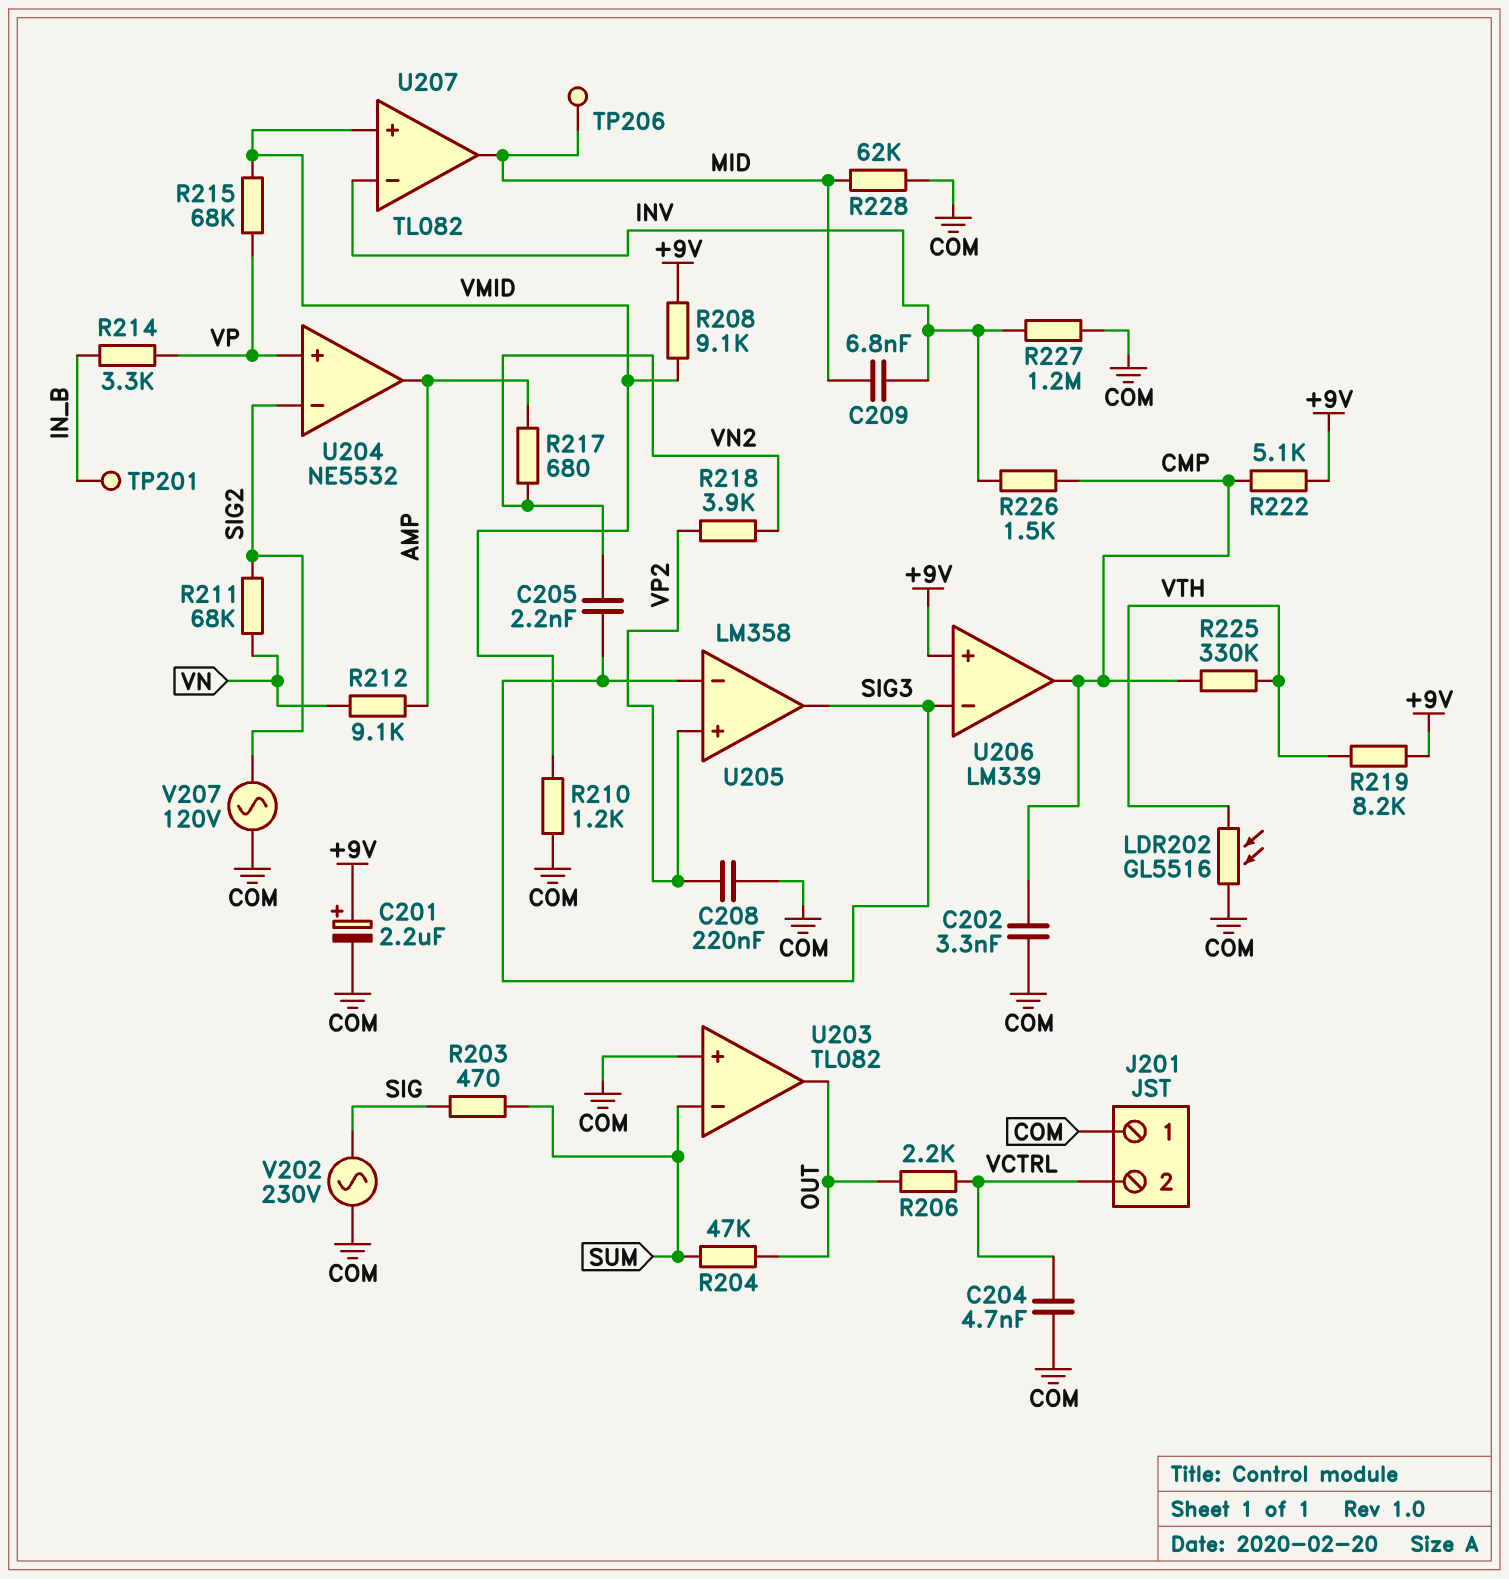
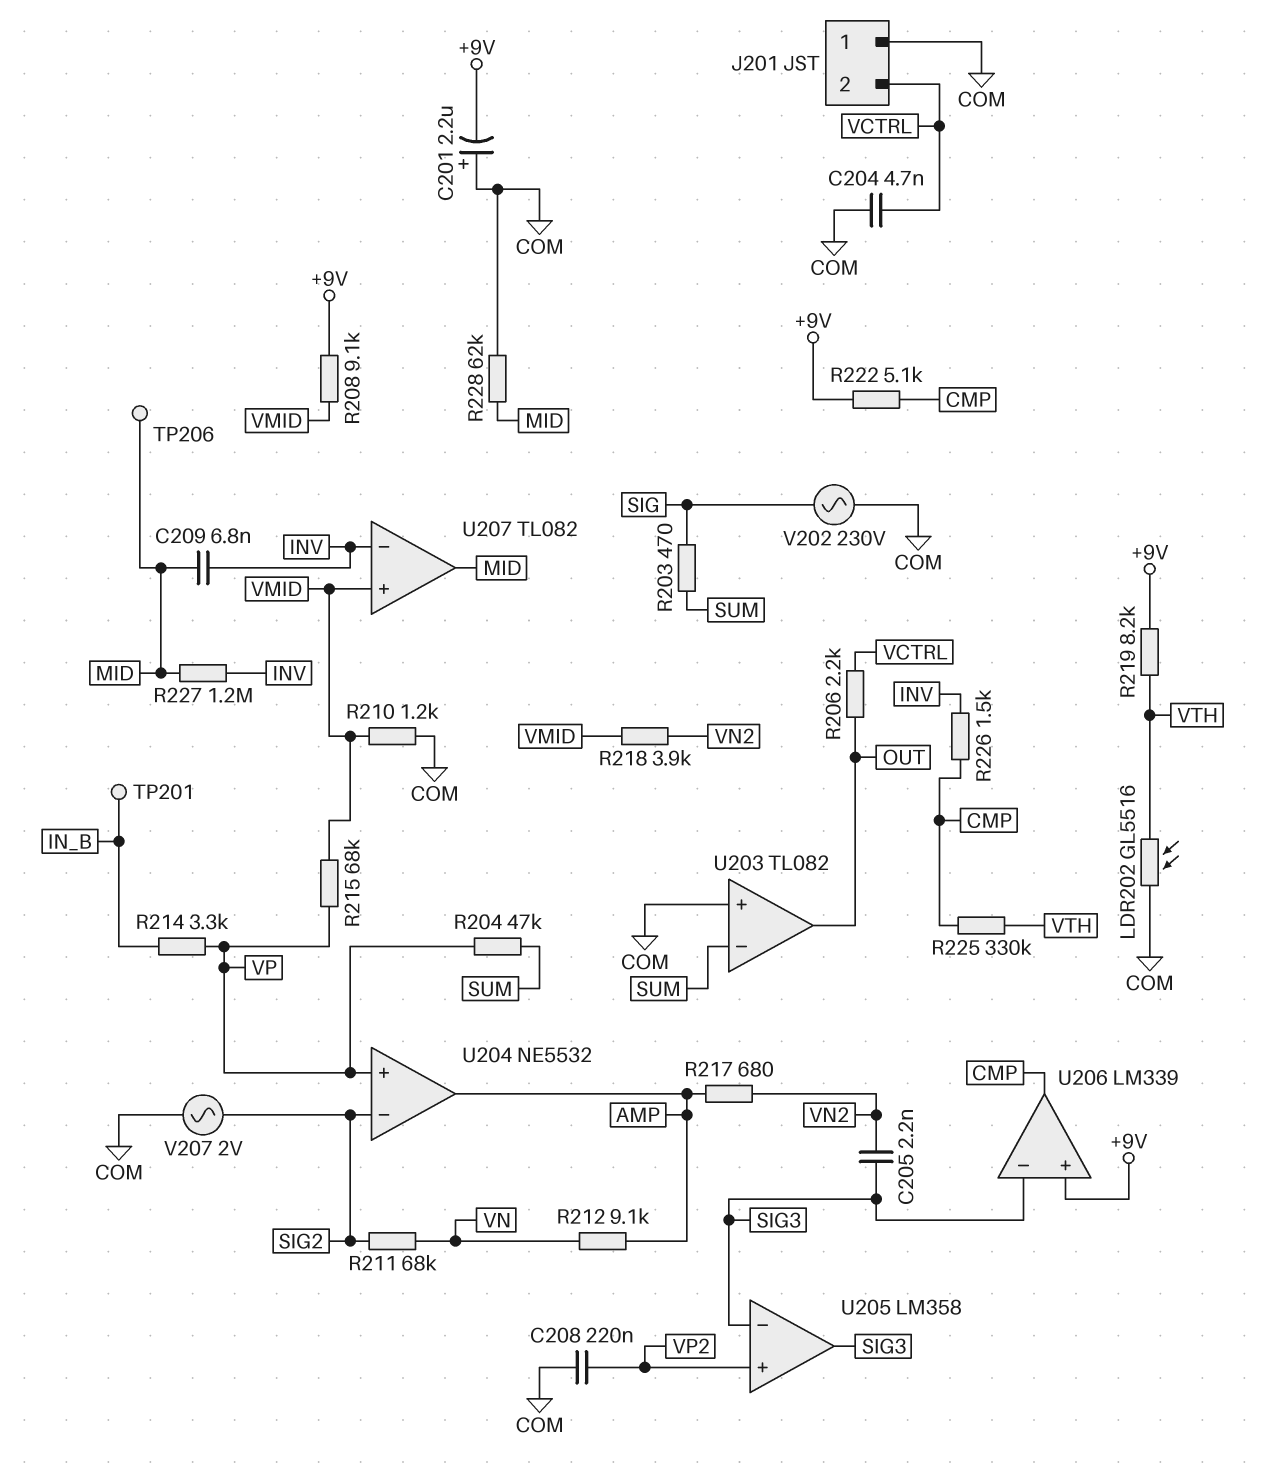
C201: 2.2uF (plus +9V, minus COM) -> 2.2uF (plus COM, minus +9V)
C202: 3.3nF (CMP, COM) -> none
R204: 47k (OUT, SUM) -> 47k (SUM, VP)
R218: 3.9k (VN2, VP2) -> 3.9k (VMID, VN2)
R227: 1.2M (COM, INV) -> 1.2M (INV, MID)
V207: AC 120V (COM, SIG2) -> AC 2V (COM, SIG2)

